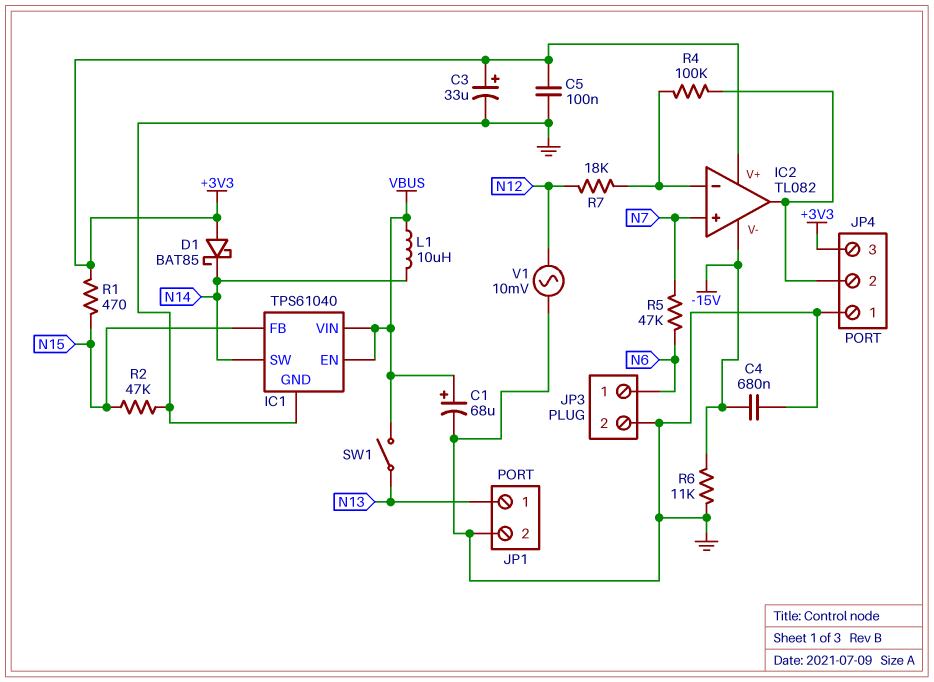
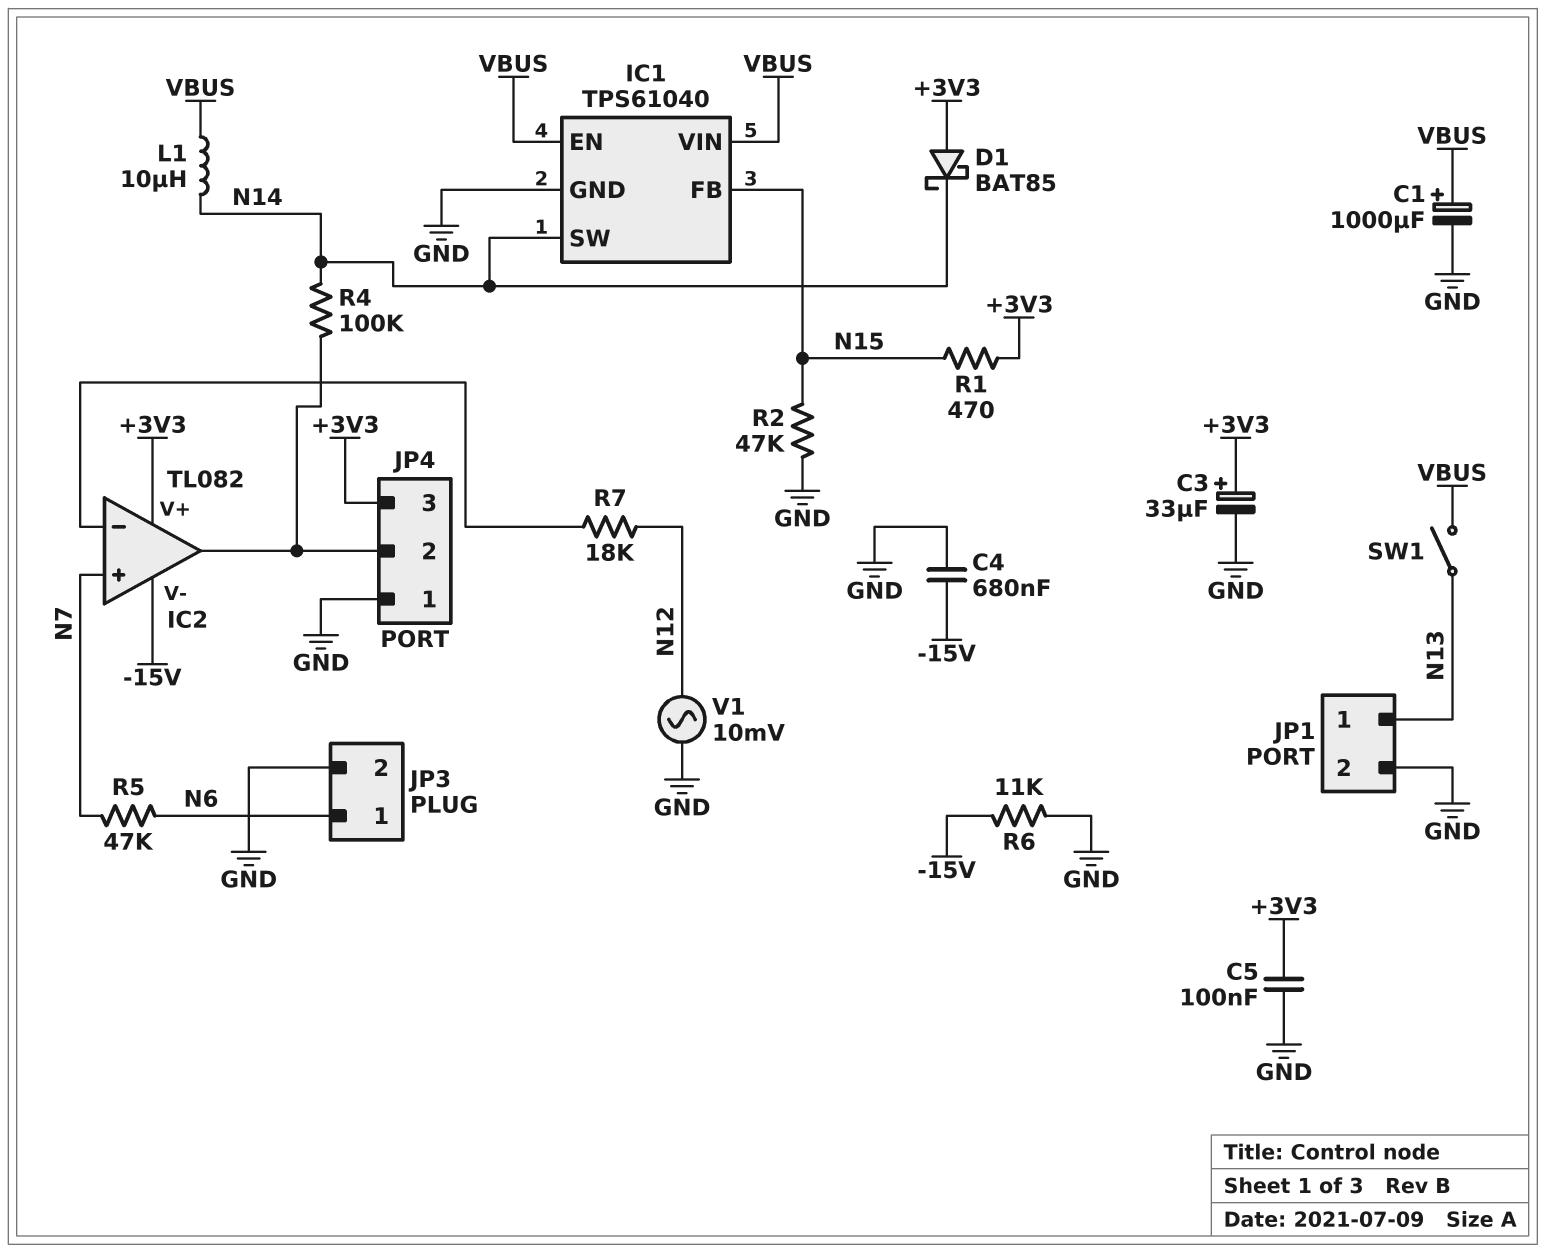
C1: 68uF (plus VBUS, minus GND) -> 1000uF (plus VBUS, minus GND)
R4: 100k (IC2/in-, IC2/out) -> 100k (IC2/out, N14)

